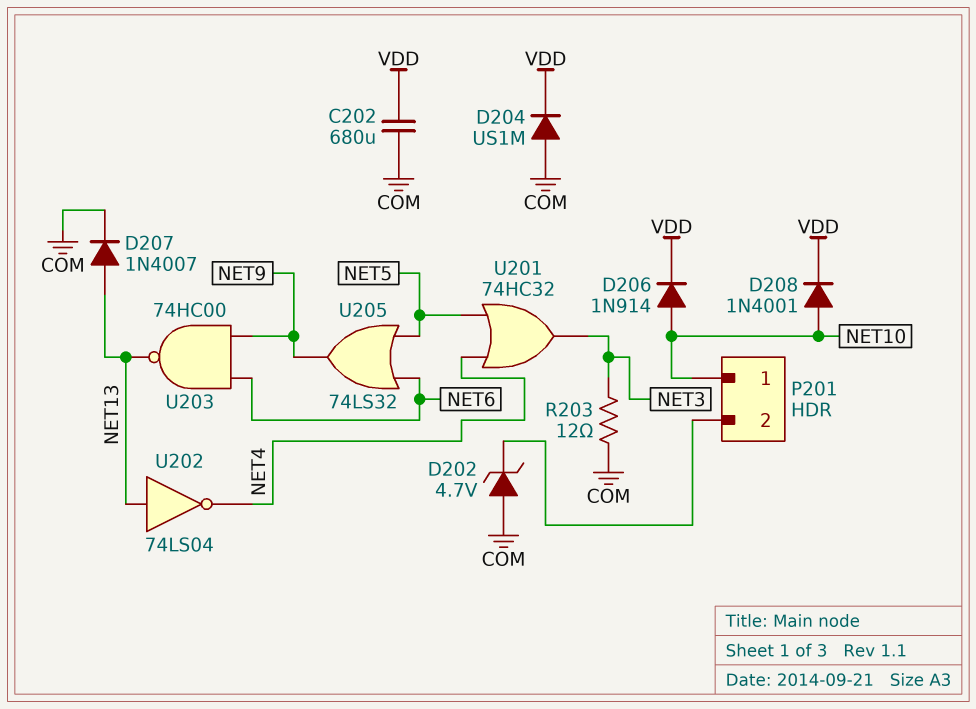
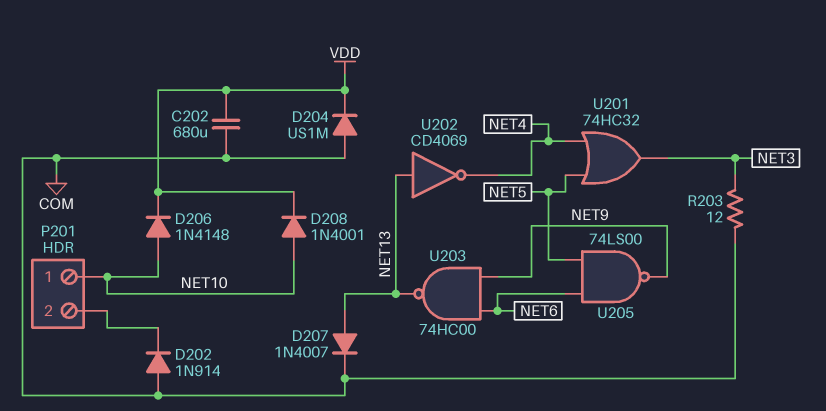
D202: zener 4.7V (A COM, K P201/2) -> diode 1N914 (A COM, K P201/2)
D206: diode 1N914 (A NET10, K VDD) -> diode 1N4148 (A NET10, K VDD)
U202: NOT 74LS04 (in NET13, out NET4) -> NOT CD4069 (in NET13, out NET4)
U205: OR 74LS32 (in NET5, in NET6, out NET9) -> NAND 74LS00 (in NET5, in NET6, out NET9)

